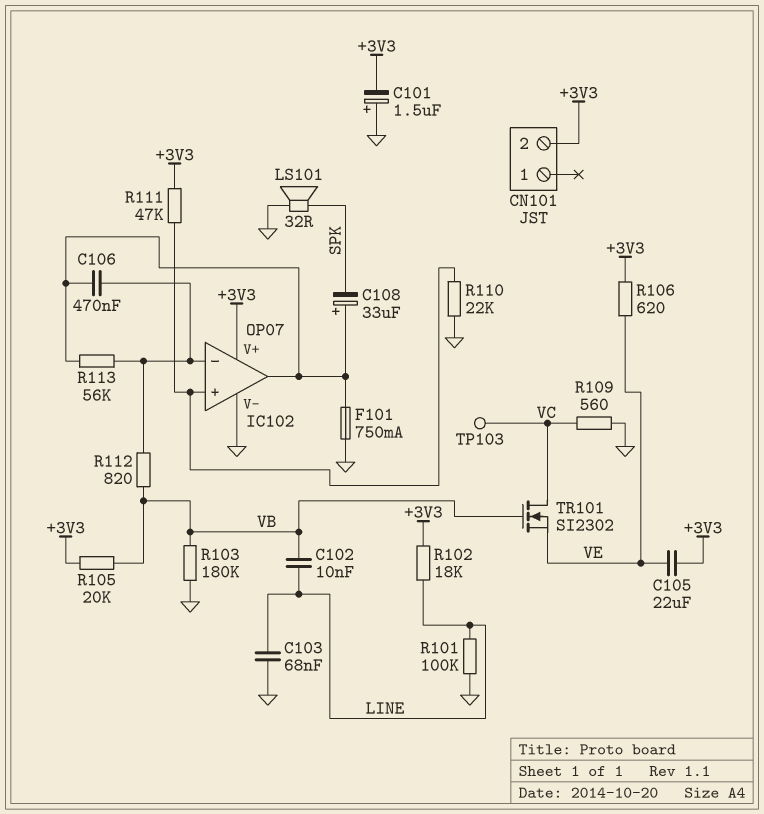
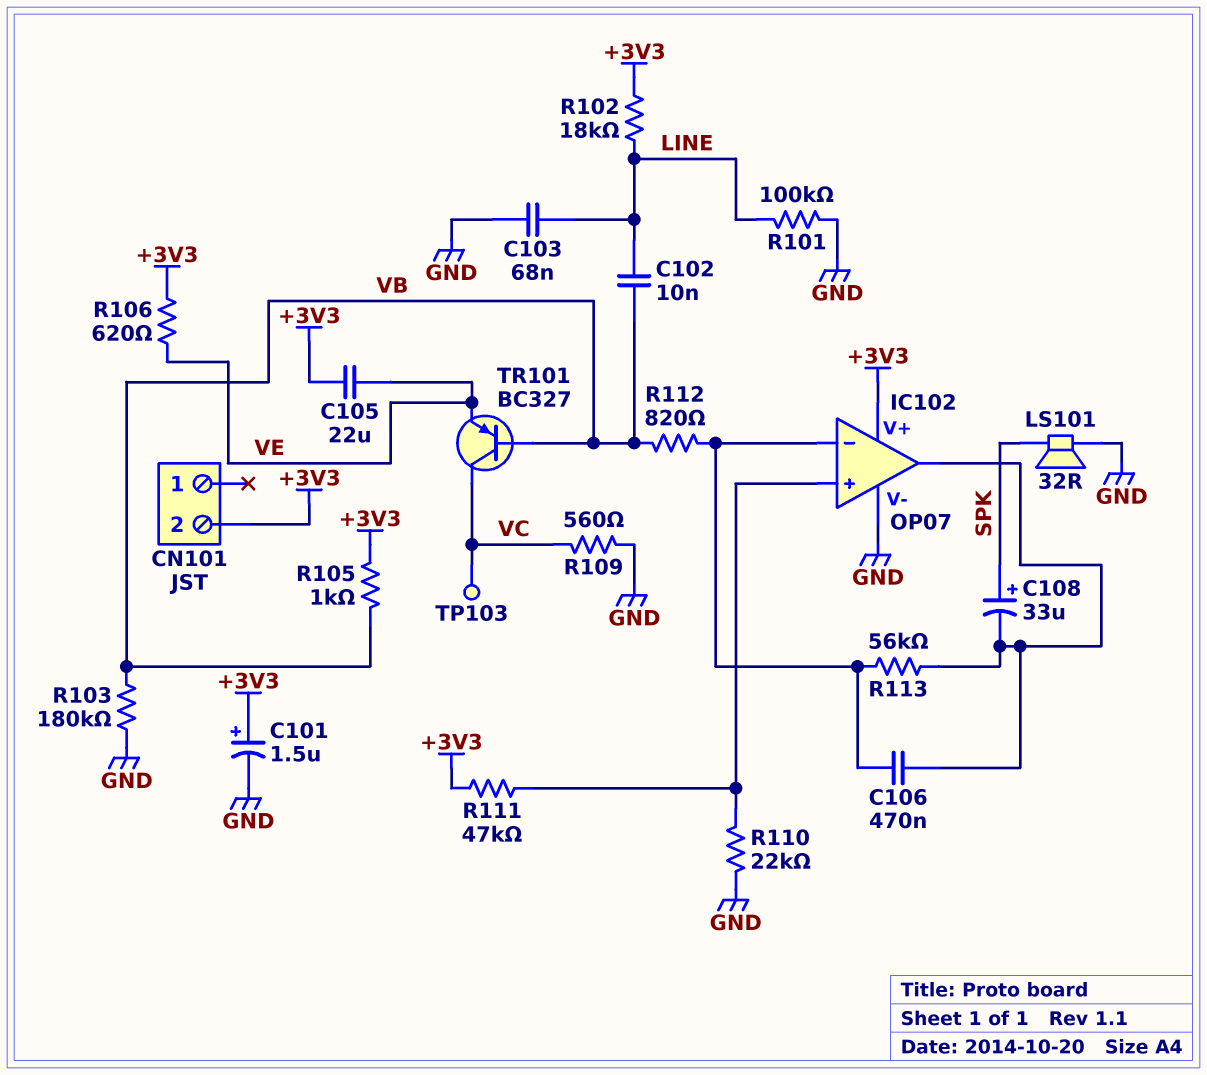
C101: 1.5uF (plus GND, minus +3V3) -> 1.5uF (plus +3V3, minus GND)
C108: 33uF (plus IC102/out, minus SPK) -> 33uF (plus SPK, minus IC102/out)
F101: 750mA (GND, IC102/out) -> none
R105: 20k (+3V3, VB) -> 1k (+3V3, VB)
TR101: NMOS SI2302 (G VB, D VC, S VE) -> PNP BC327 (B VB, C VC, E VE)

